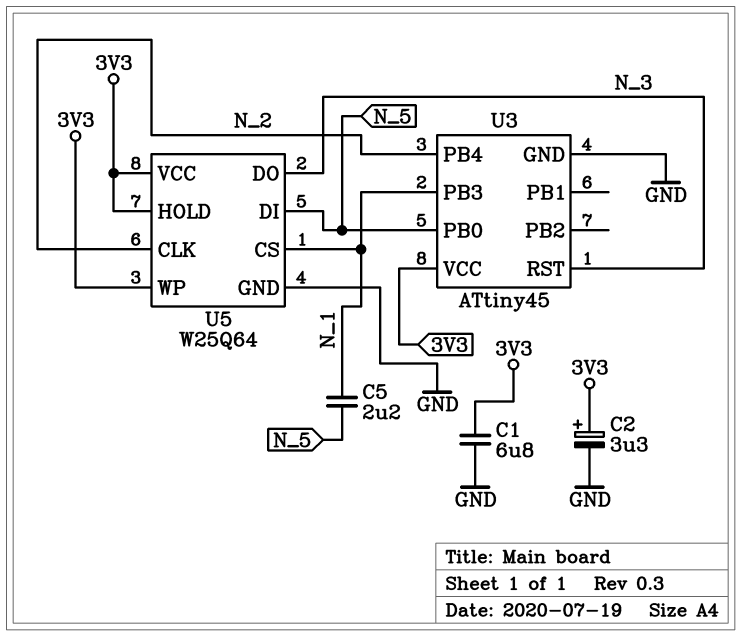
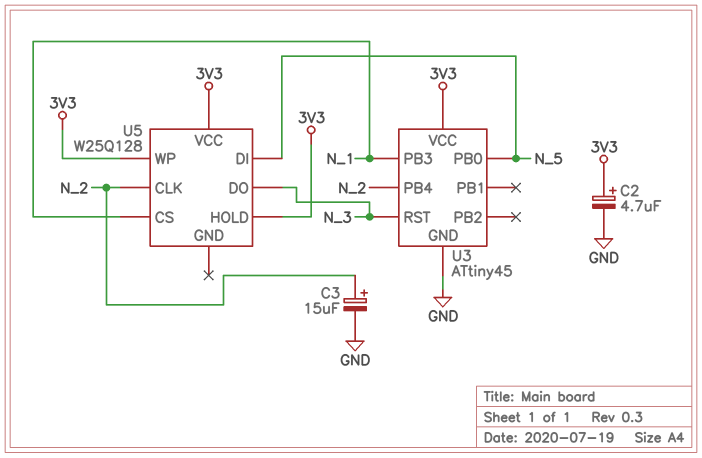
C1: 6.8uF (3V3, GND) -> none
C2: 3.3uF (plus 3V3, minus GND) -> 4.7uF (plus 3V3, minus GND)
C3: none -> 15uF (plus N_2, minus GND)
C5: 2.2uF (N_1, N_5) -> none
U5: W25Q64 -> W25Q128
U5 pin GND: GND -> none

